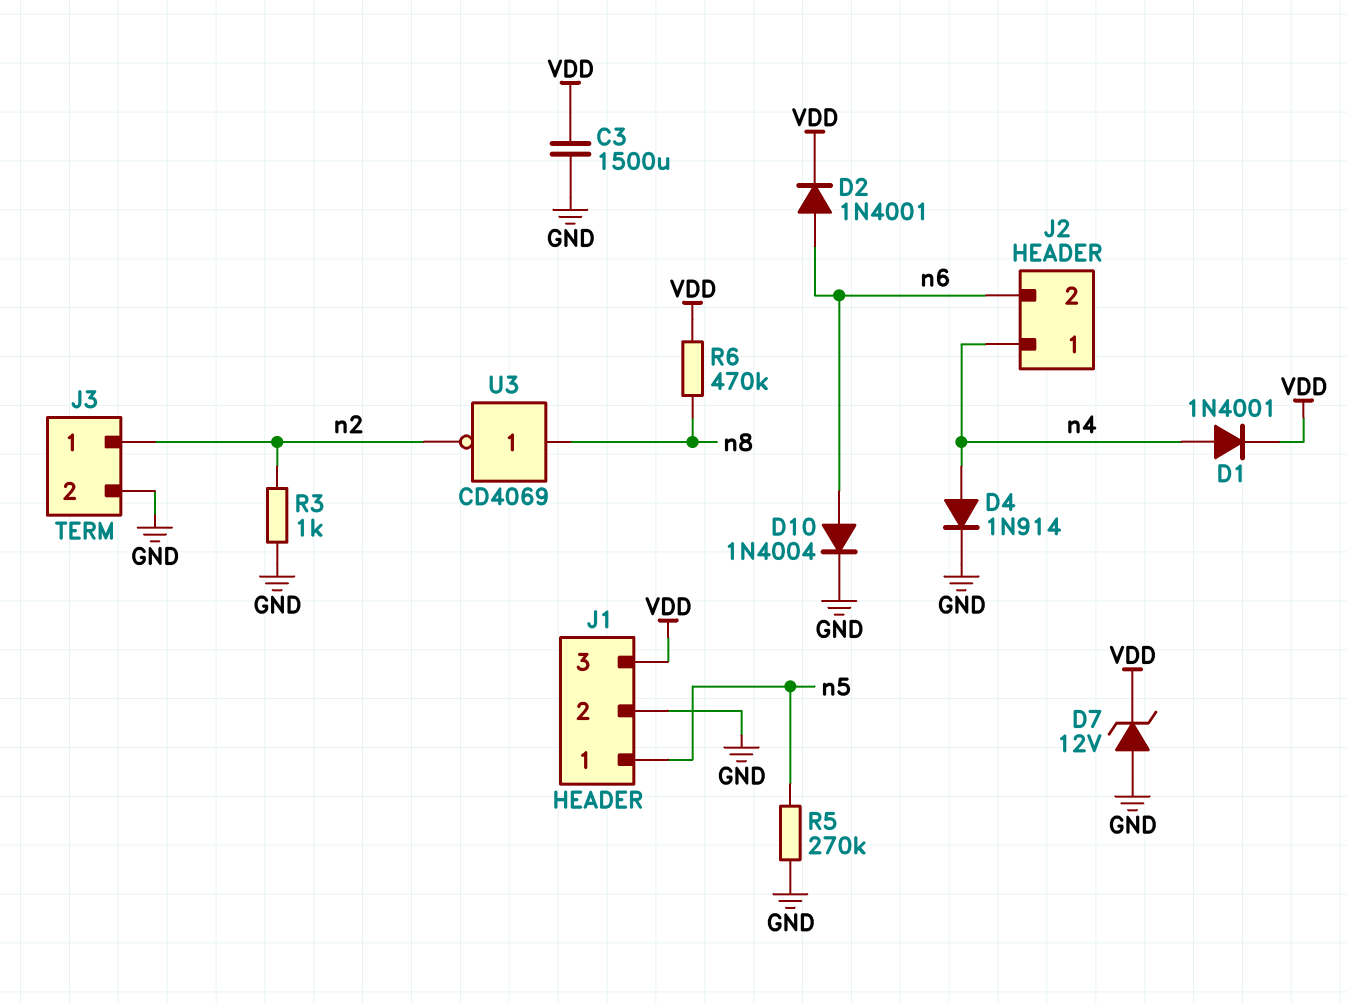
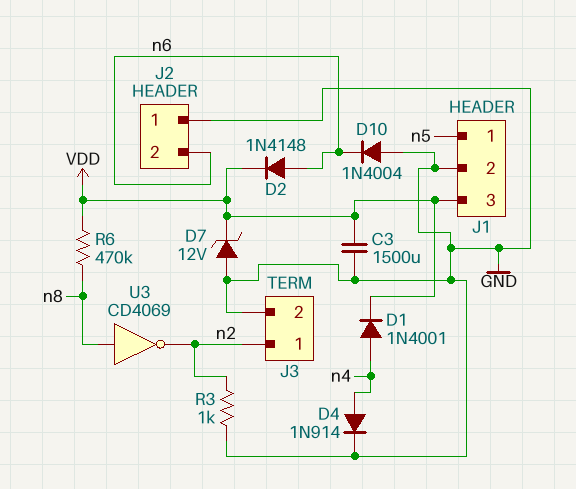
D2: diode 1N4001 (A n6, K VDD) -> diode 1N4148 (A n6, K VDD)
D10: diode 1N4004 (A n6, K GND) -> diode 1N4004 (A GND, K n6)
J2 pin 1: n4 -> GND
R5: 270k (GND, n5) -> none

